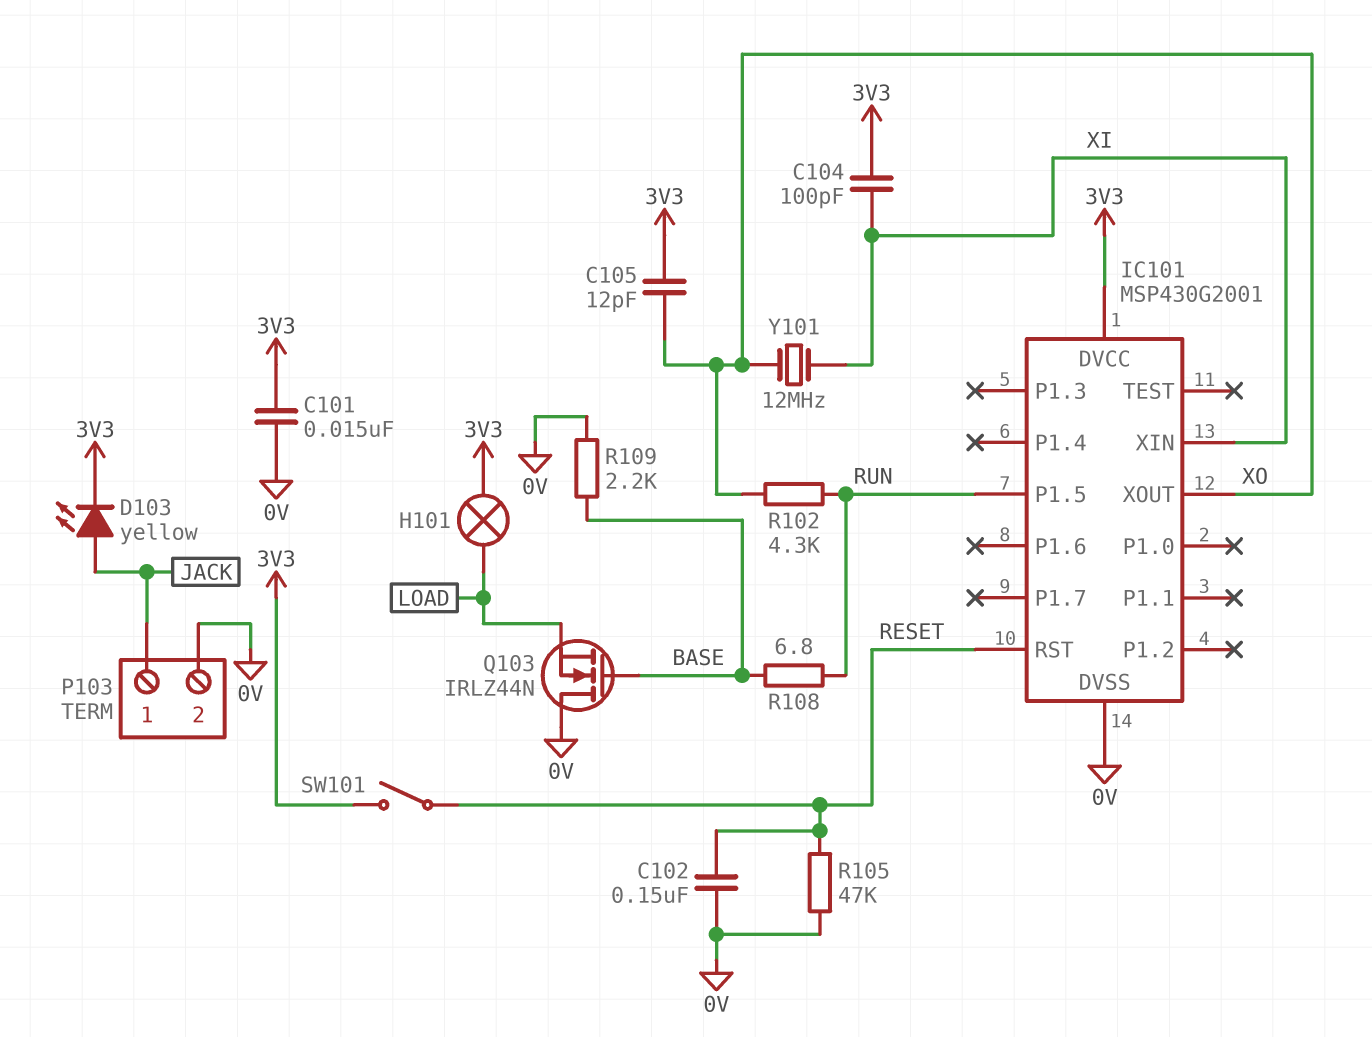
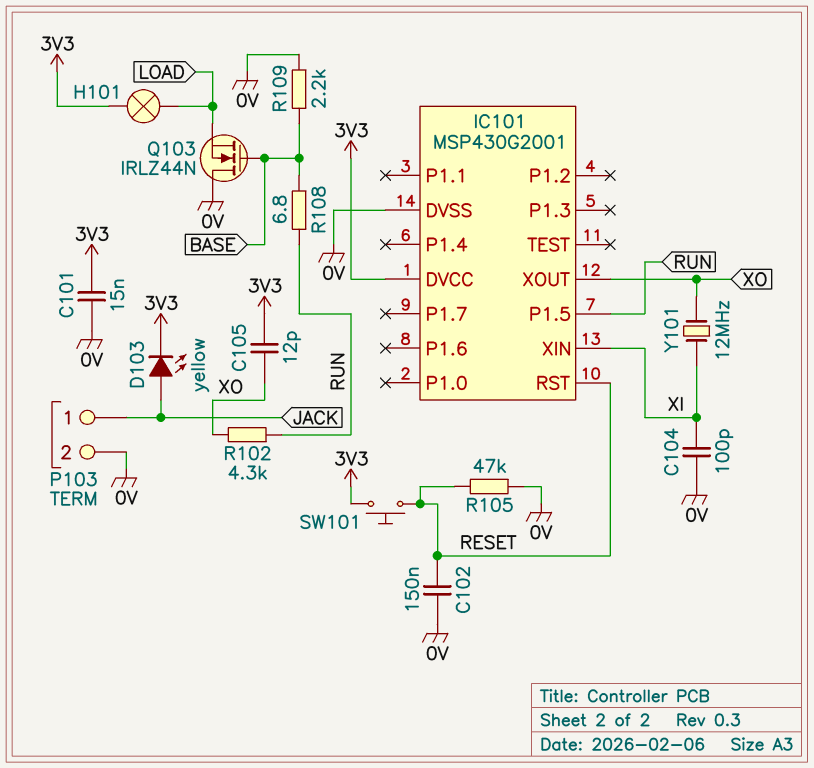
C104: 100pF (3V3, XI) -> 100pF (0V, XI)
SW101: switch (3V3, RESET) -> button (3V3, RESET)

